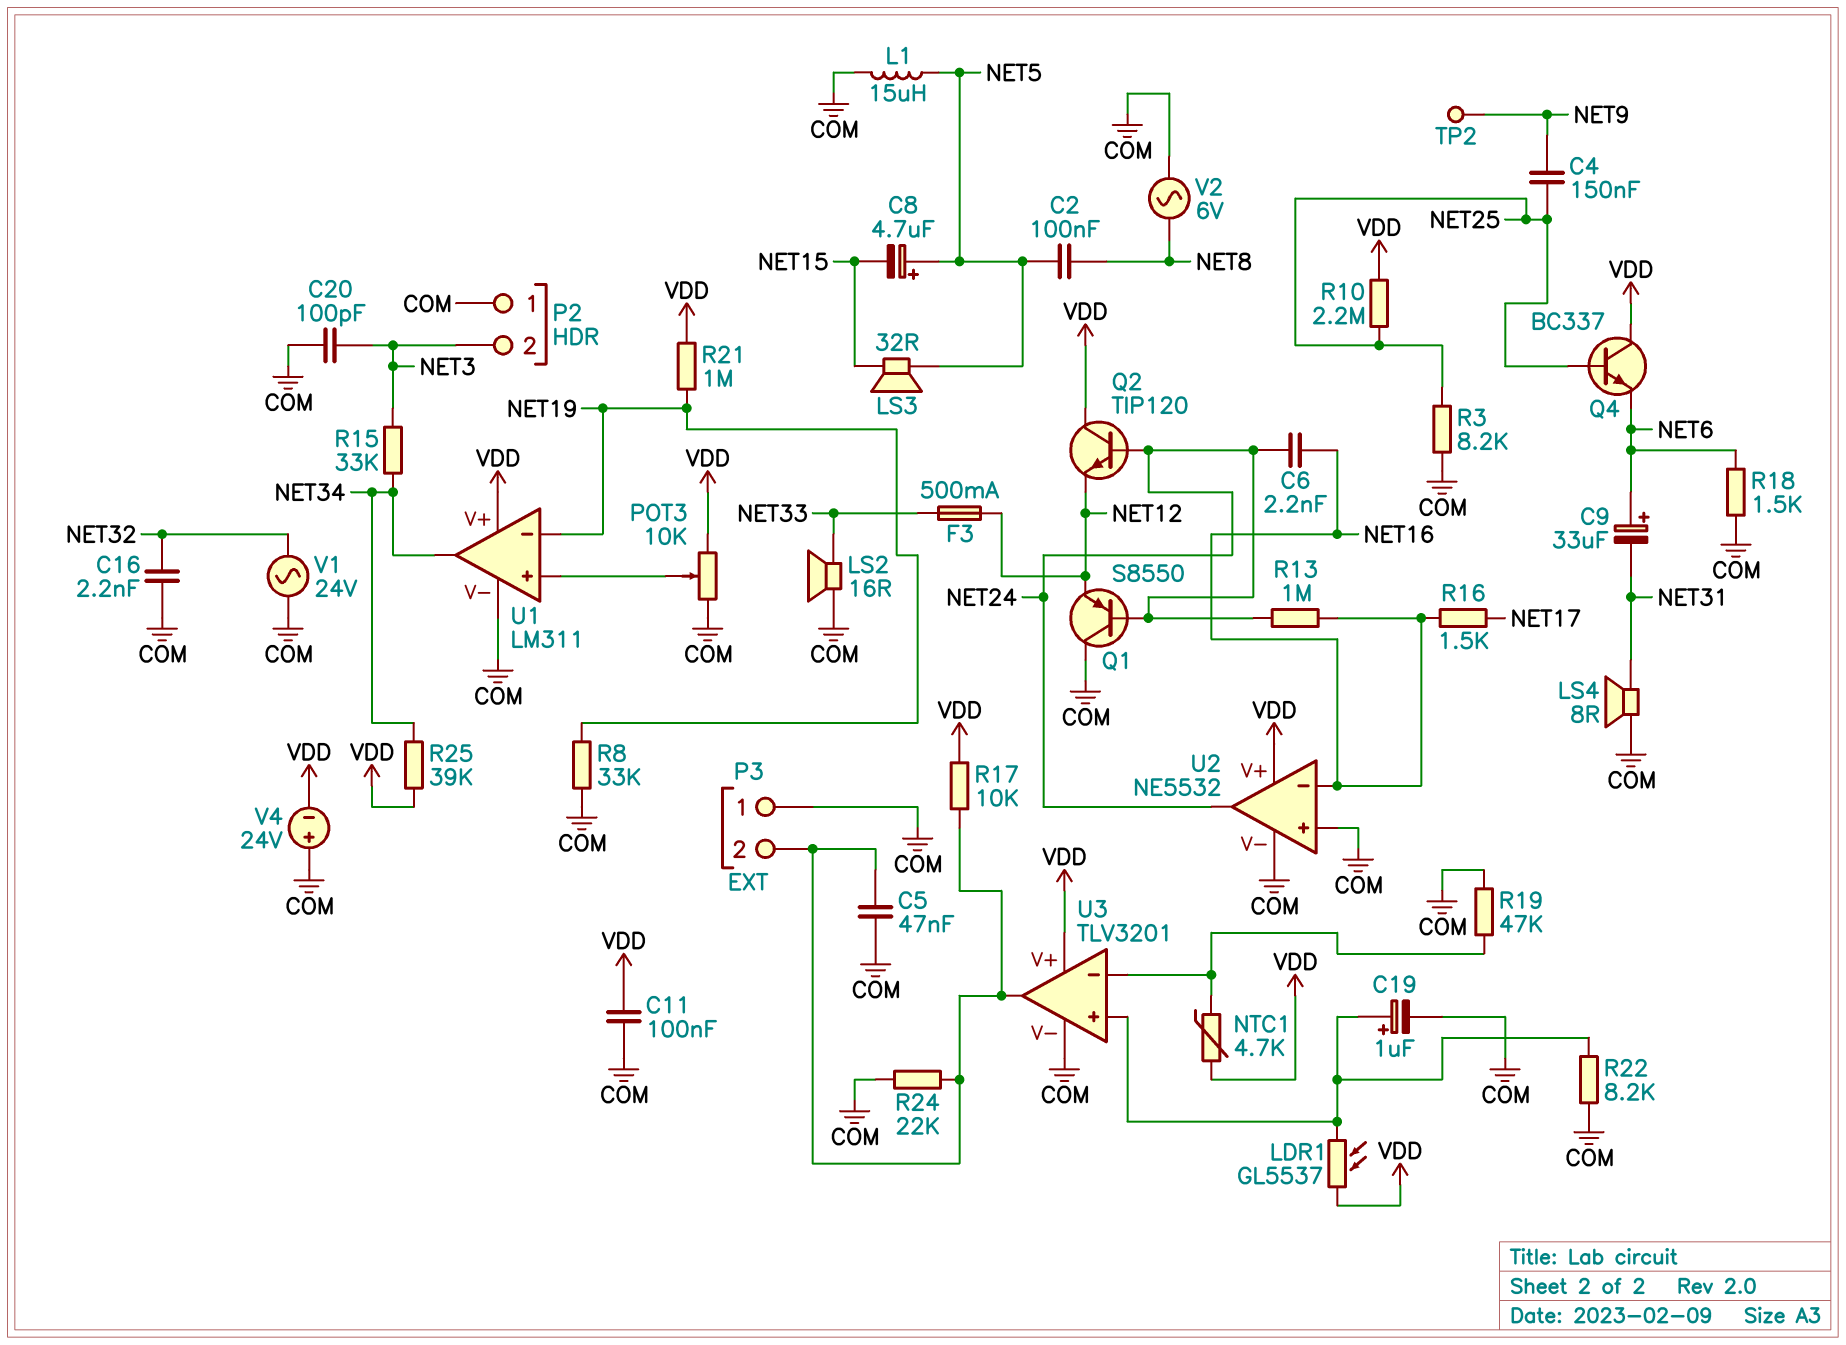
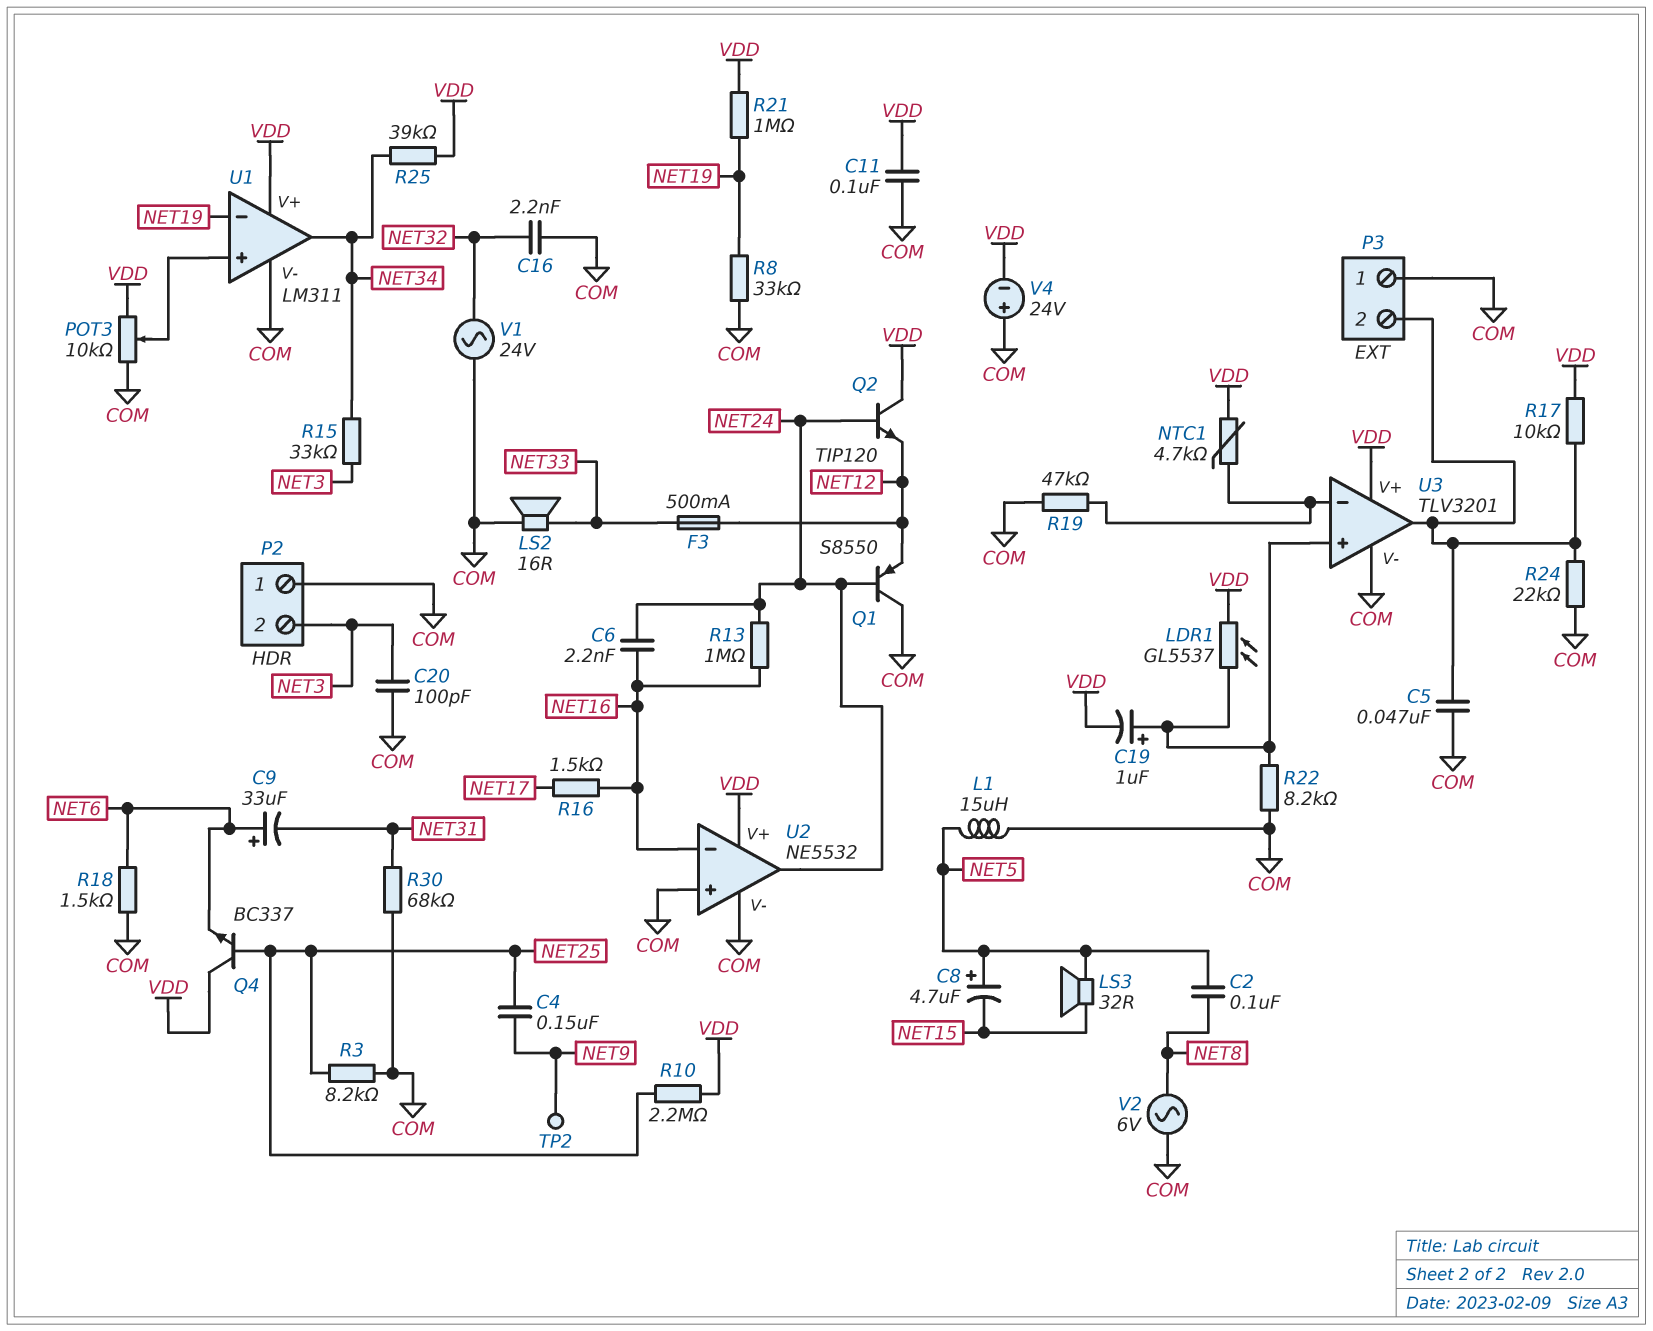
C19: 1uF (plus U3/in+, minus COM) -> 1uF (plus U3/in+, minus VDD)
LS4: speaker 8R (COM, NET31) -> none
R30: none -> 68k (COM, NET31)

